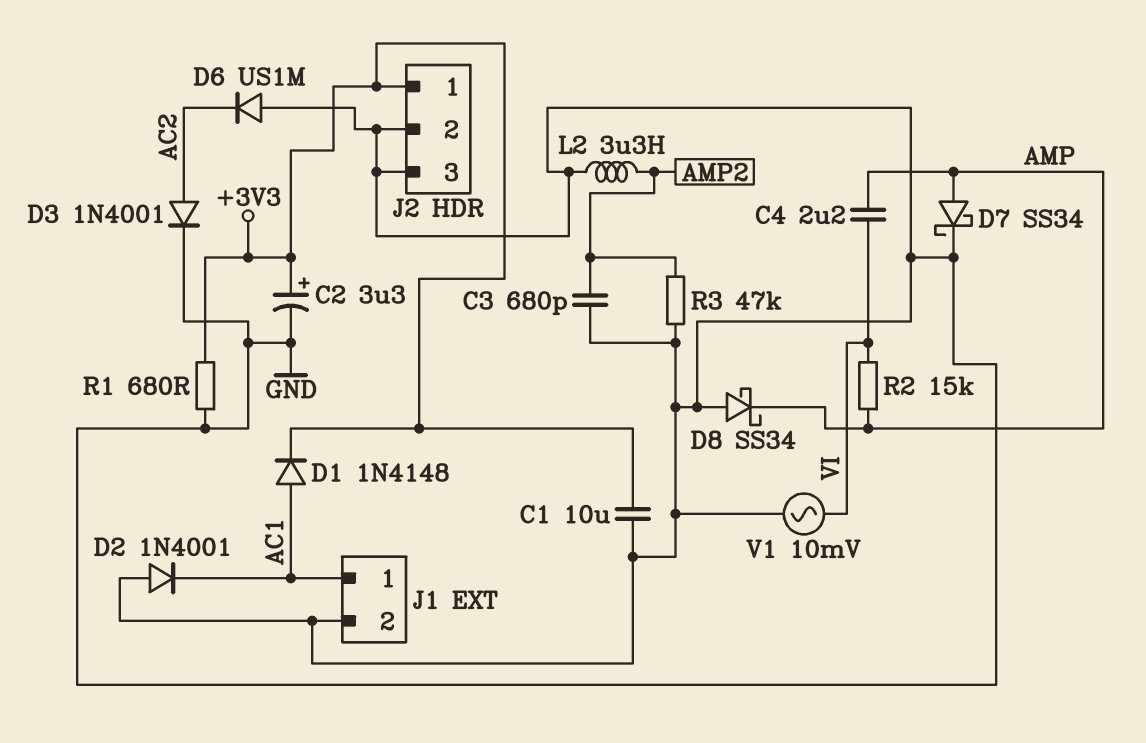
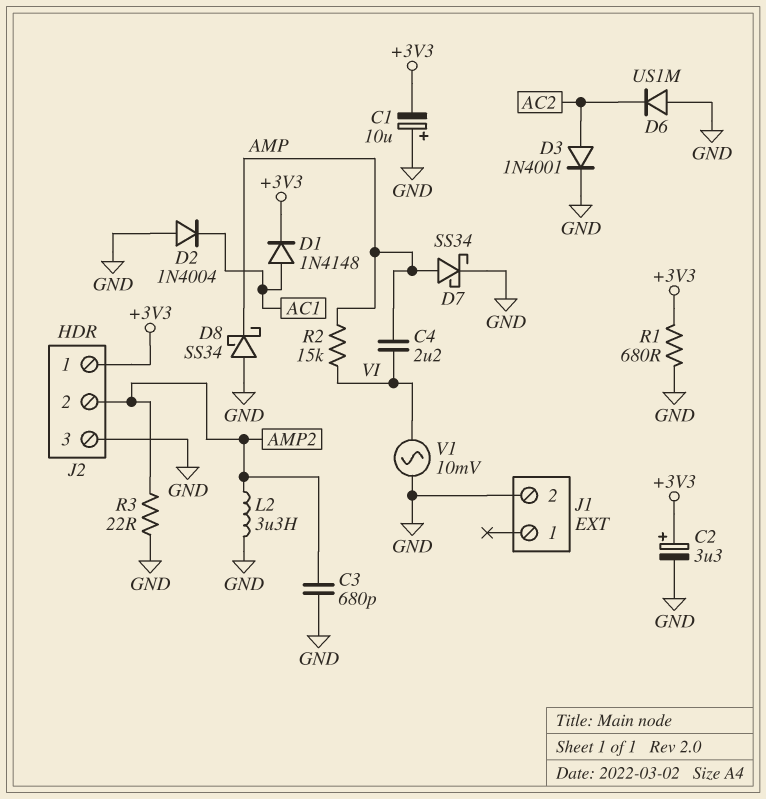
C1: 10uF (+3V3, GND) -> 10uF (plus GND, minus +3V3)
D2: diode 1N4001 (A GND, K AC1) -> diode 1N4004 (A GND, K AC1)
J1 pin 1: AC1 -> none
J2 pin 2: GND -> AMP2
R3: 47k (AMP2, GND) -> 22 (AMP2, GND)

